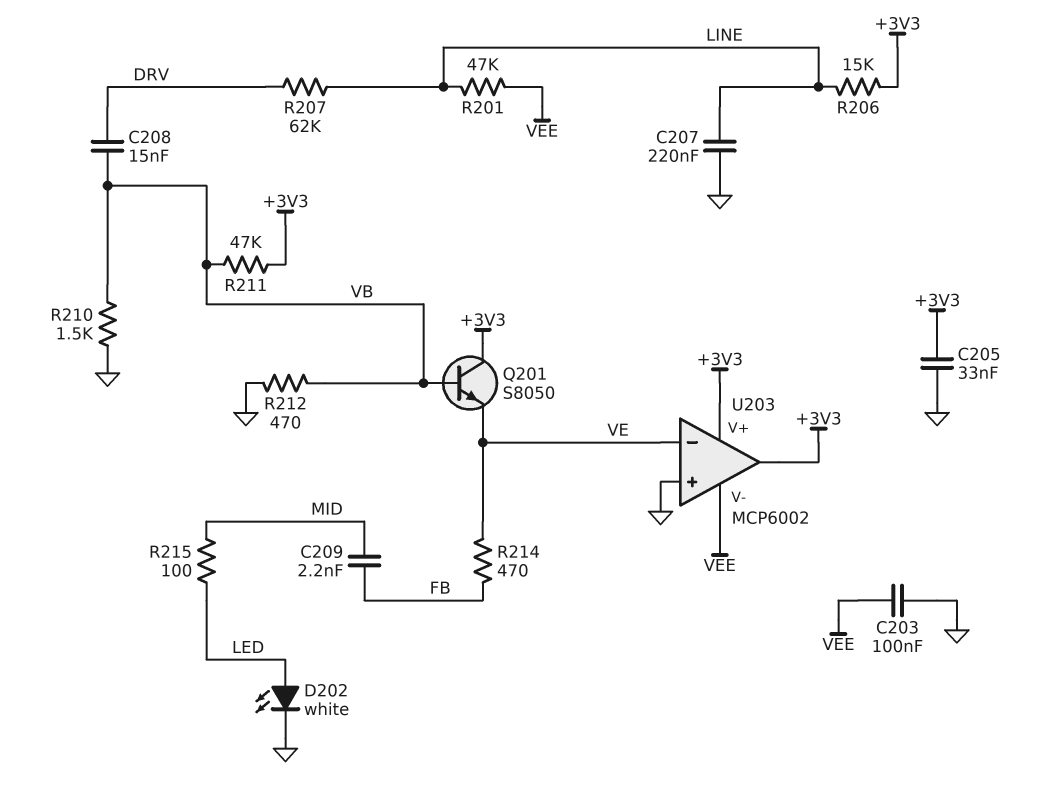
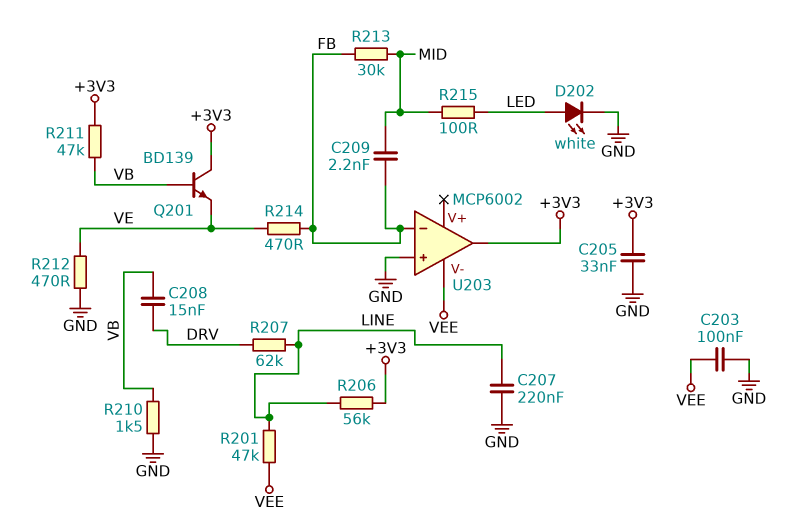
Q201: NPN S8050 (B VB, C +3V3, E VE) -> NPN BD139 (B VB, C +3V3, E VE)
R206: 15k (+3V3, LINE) -> 56k (+3V3, LINE)
R212: 470 (GND, VB) -> 470 (GND, VE)
R213: none -> 30k (FB, MID)
U203 pin V+: +3V3 -> none
U203 pin in-: VE -> FB

